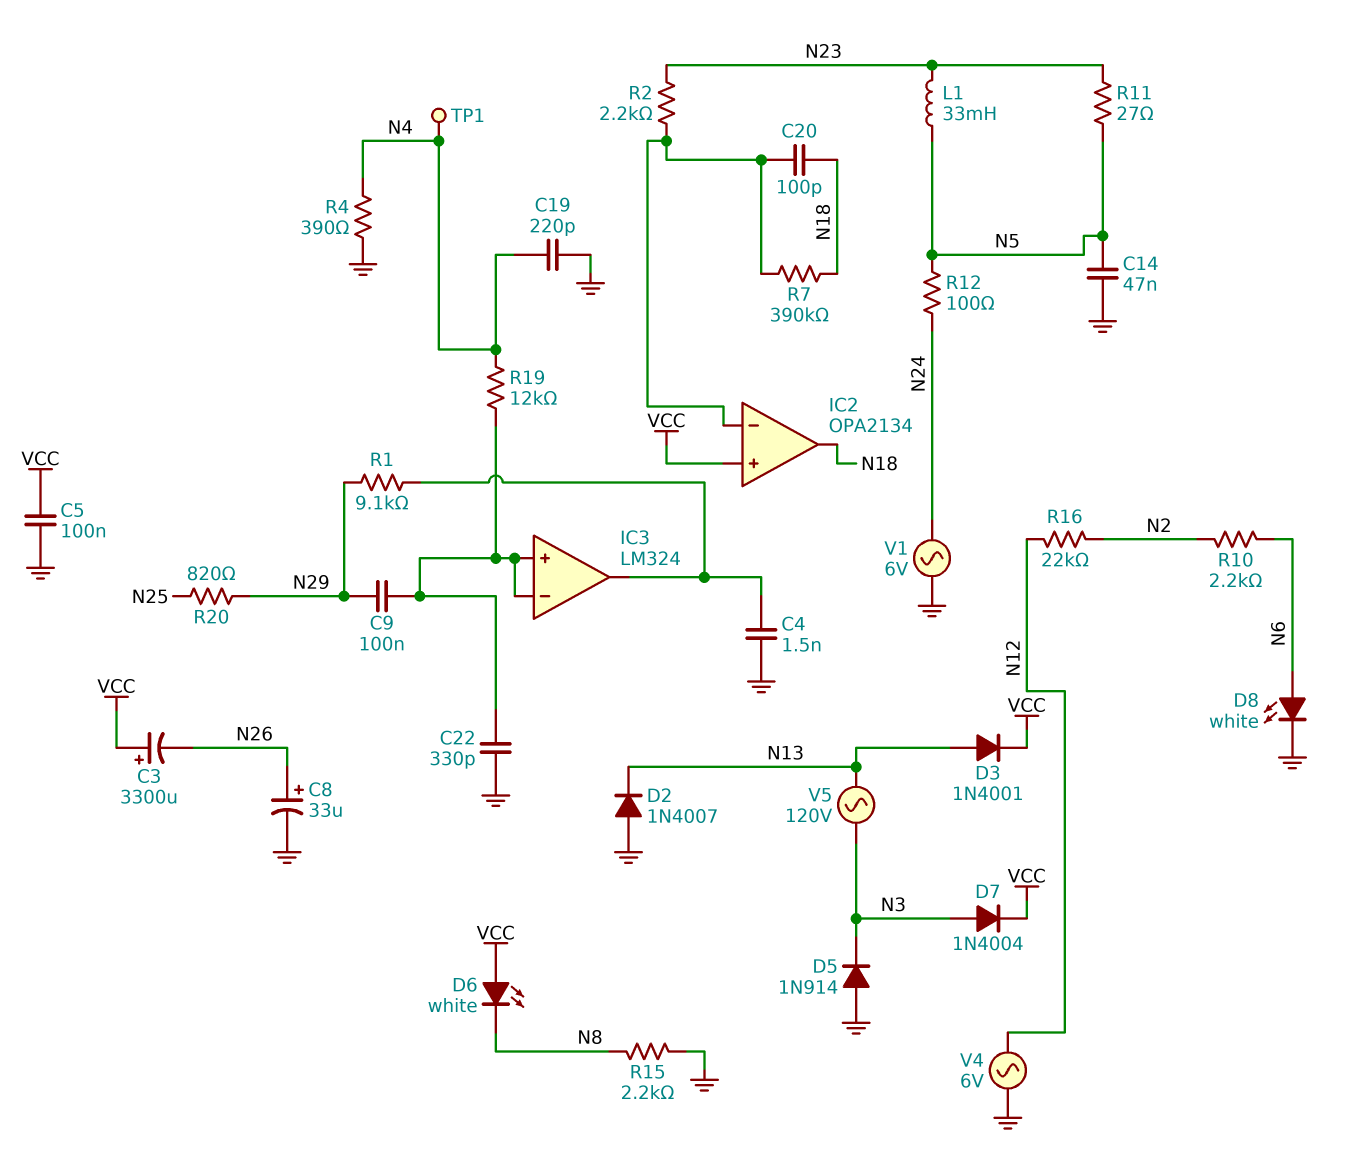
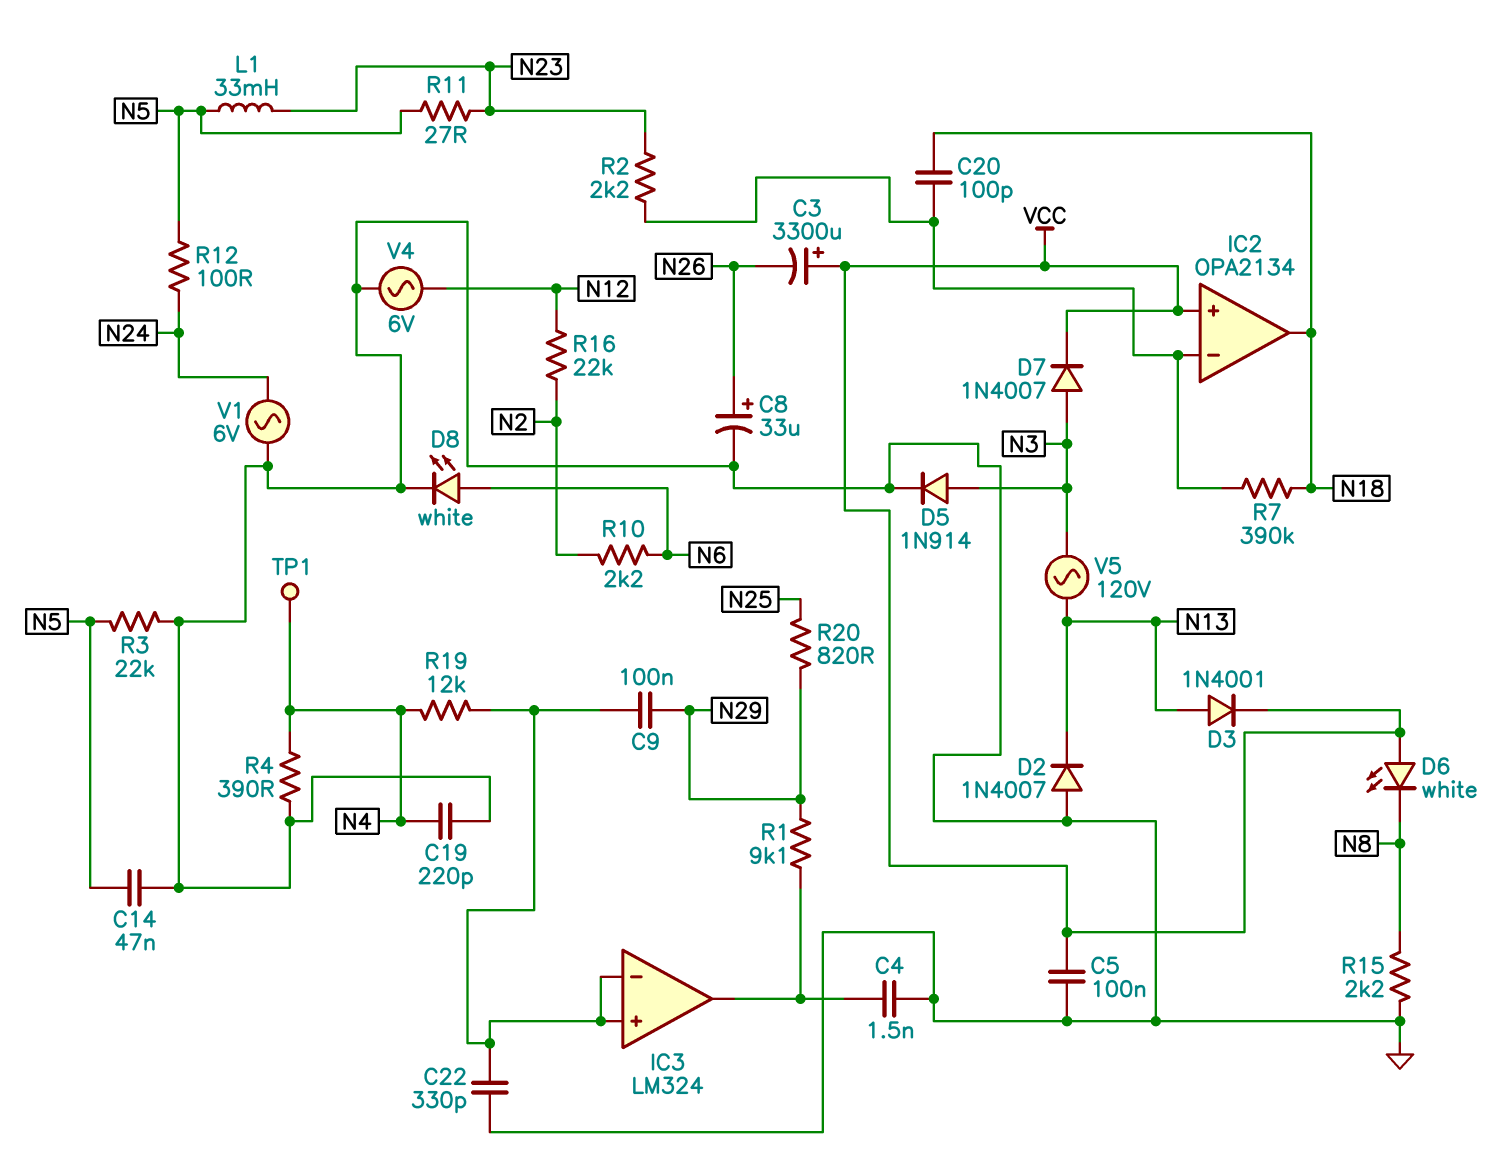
D5: diode 1N914 (A GND, K N3) -> diode 1N914 (A N3, K GND)
D7: diode 1N4004 (A N3, K VCC) -> diode 1N4007 (A N3, K VCC)
R3: none -> 22k (GND, N5)

